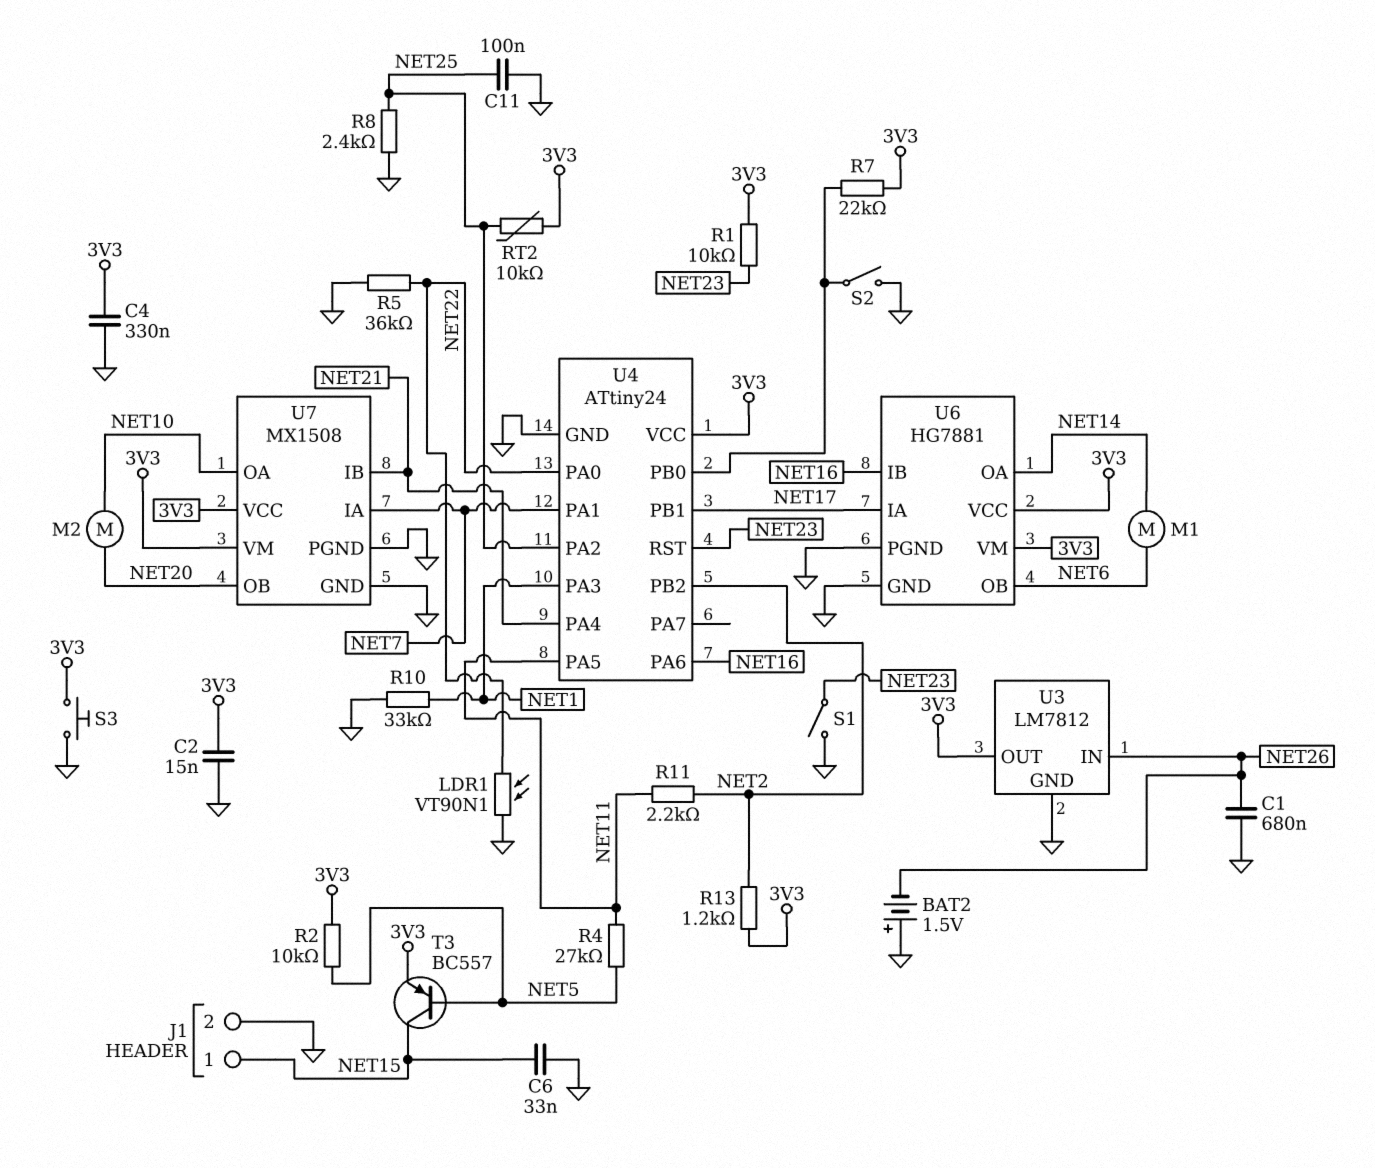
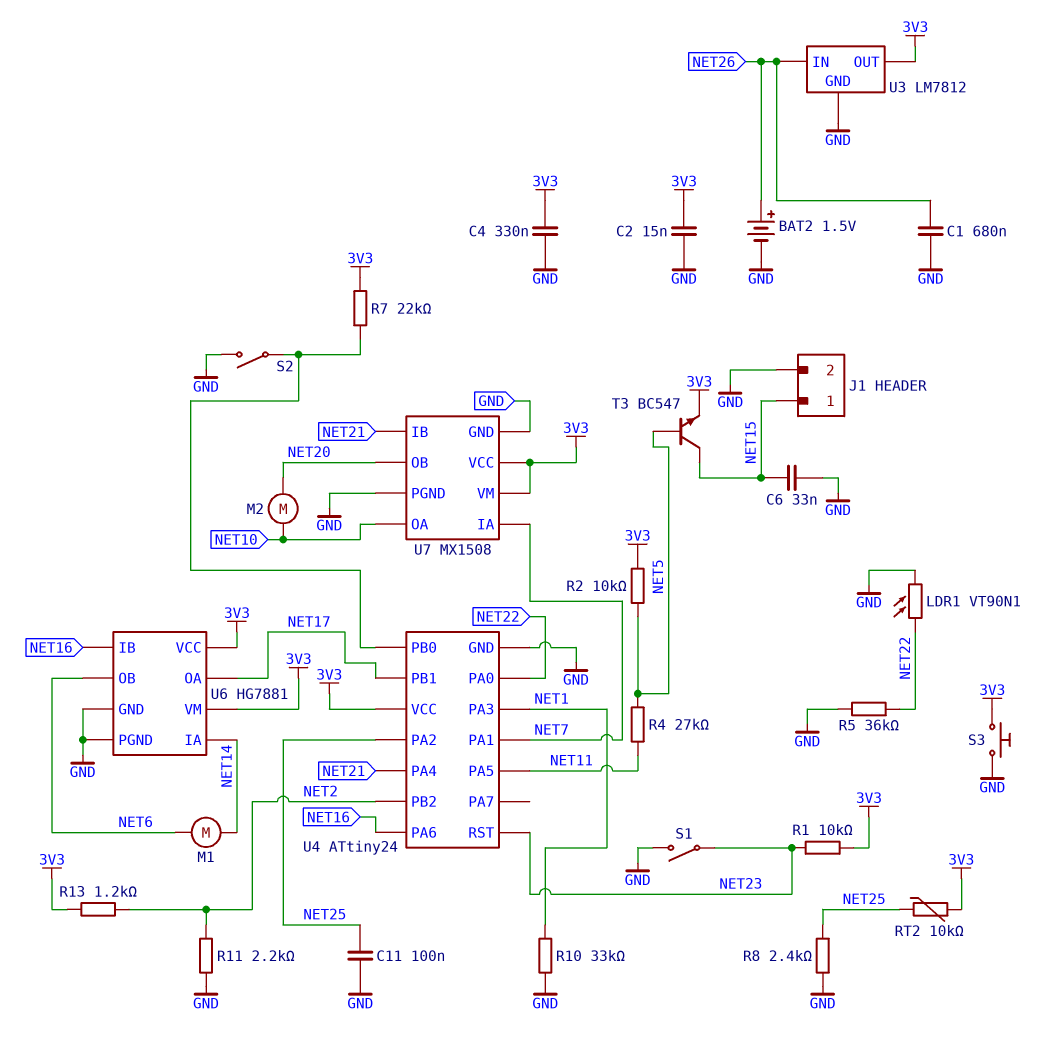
BAT2: 1.5V (plus GND, minus NET26) -> 1.5V (plus NET26, minus GND)
R11: 2.2k (NET2, NET11) -> 2.2k (GND, NET2)
T3: PNP BC557 (B NET5, C NET15, E 3V3) -> NPN BC547 (B NET5, C NET15, E 3V3)
U6 pin IA: NET17 -> NET14
U6 pin OA: NET14 -> NET17

